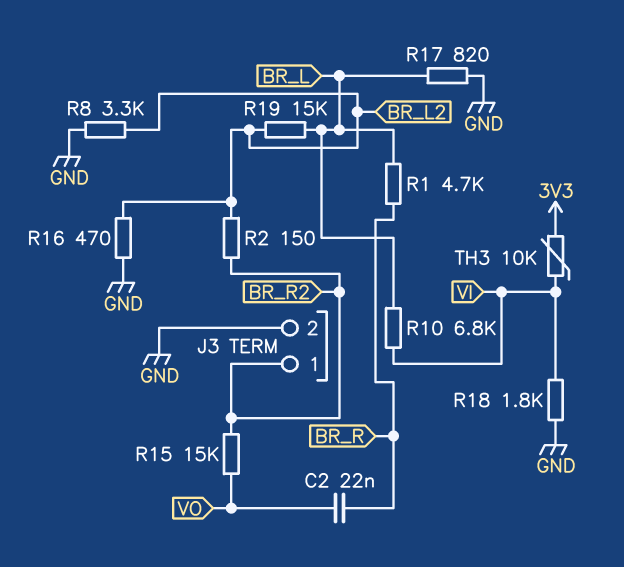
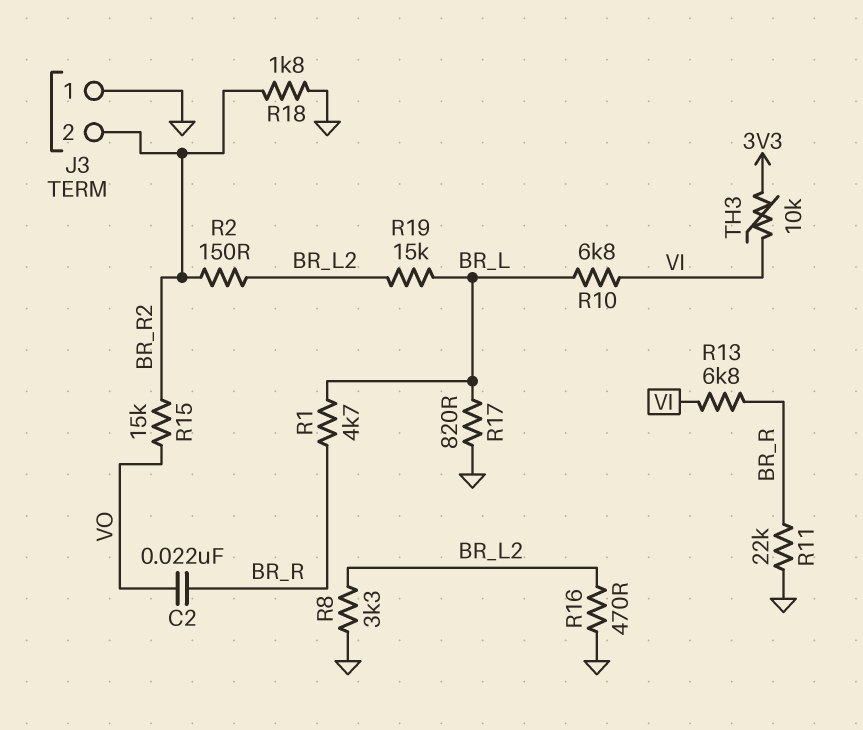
J3 pin 1: BR_R2 -> GND
J3 pin 2: GND -> BR_R2
R11: none -> 22k (BR_R, GND)
R13: none -> 6.8k (BR_R, VI)
R18: 1.8k (GND, VI) -> 1.8k (BR_R2, GND)

